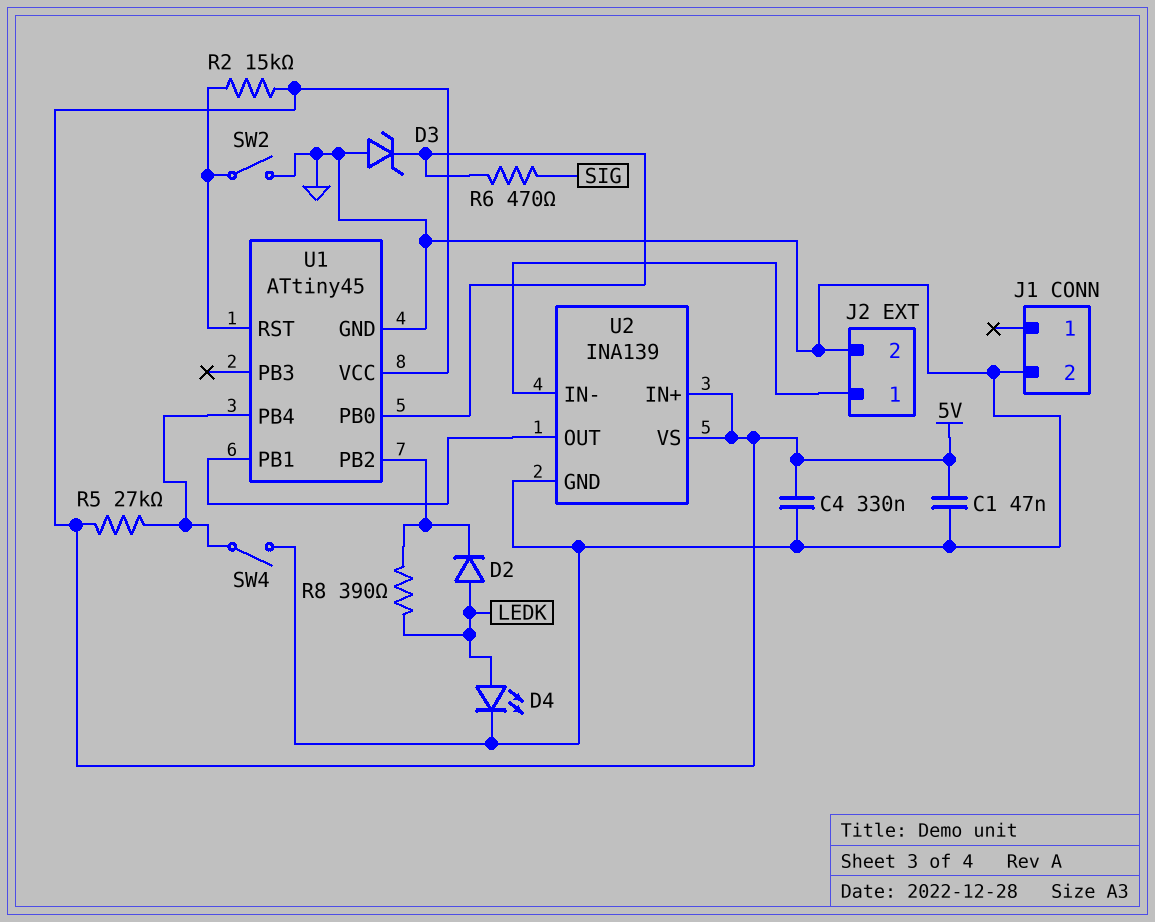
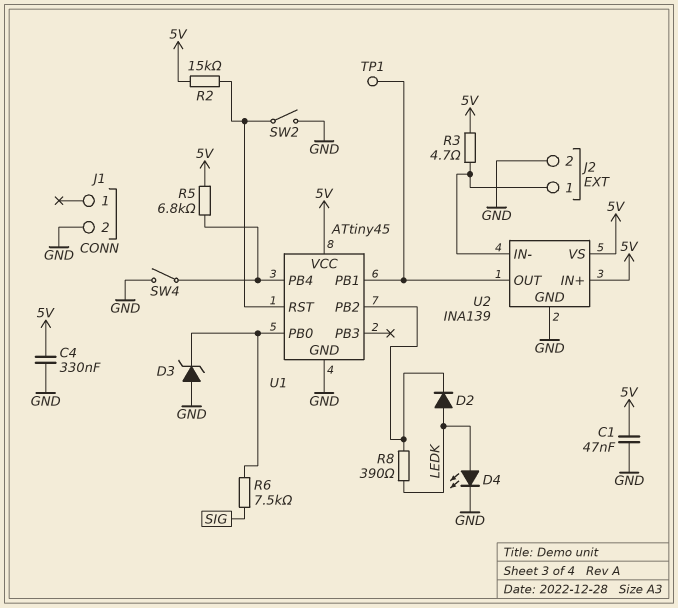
R3: none -> 4.7 (5V, J2/1)
R5: 27k (5V, U1/PB4) -> 6.8k (5V, U1/PB4)
R6: 470 (SIG, U1/PB0) -> 7.5k (SIG, U1/PB0)
TP1: none -> test point (U1/PB1)

